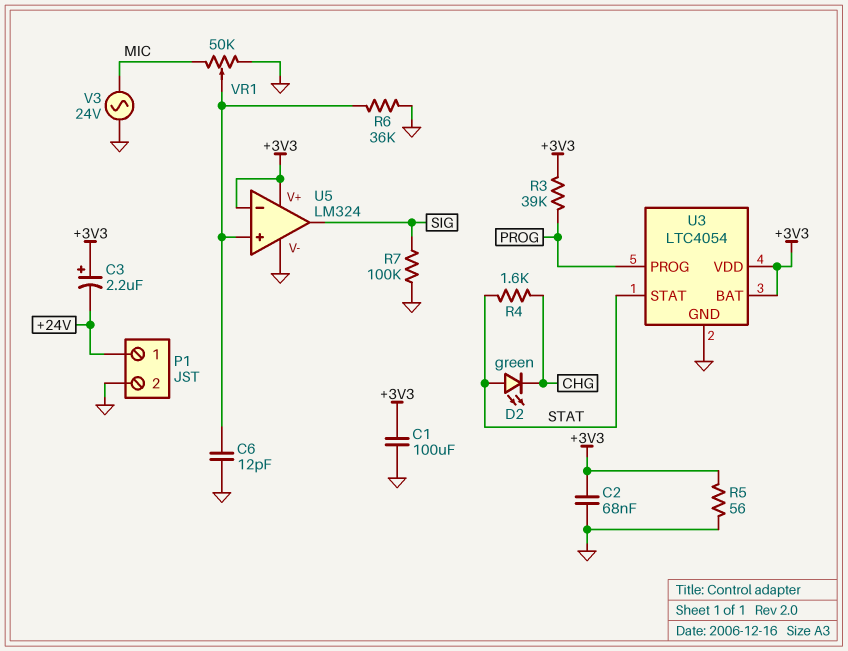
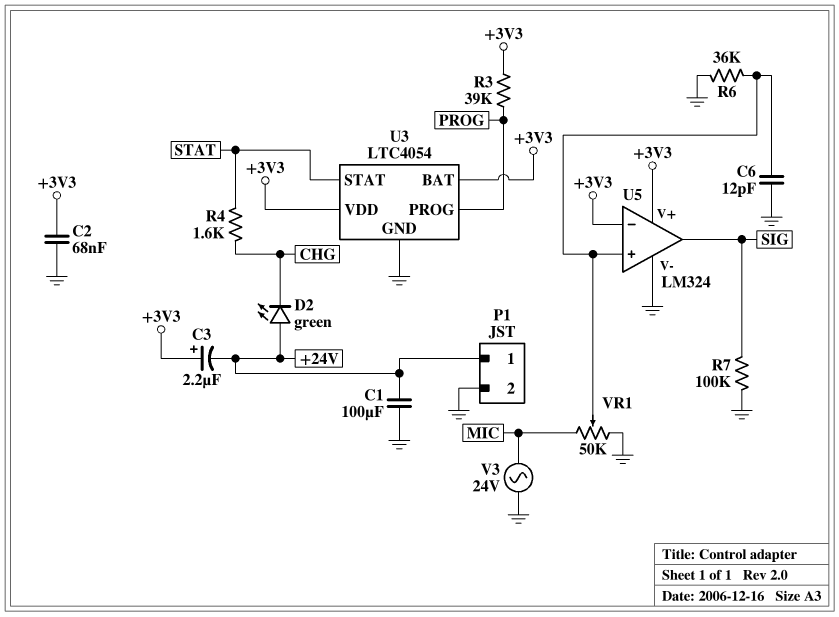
C1: 100uF (+3V3, GND) -> 100uF (+24V, GND)
D2: LED green (A STAT, K CHG) -> LED green (A +24V, K CHG)
R5: 56 (+3V3, GND) -> none

